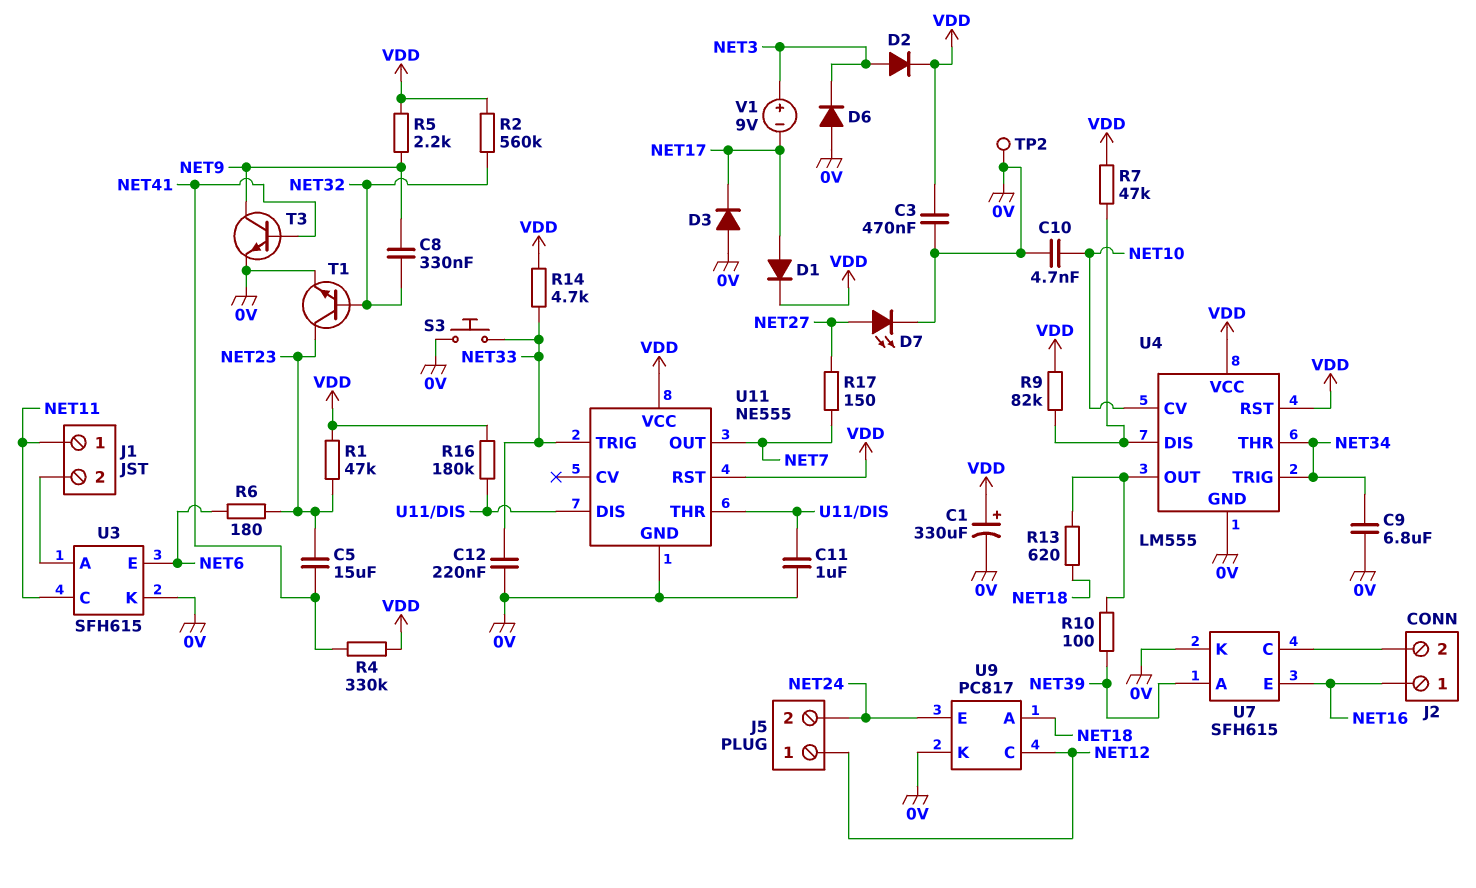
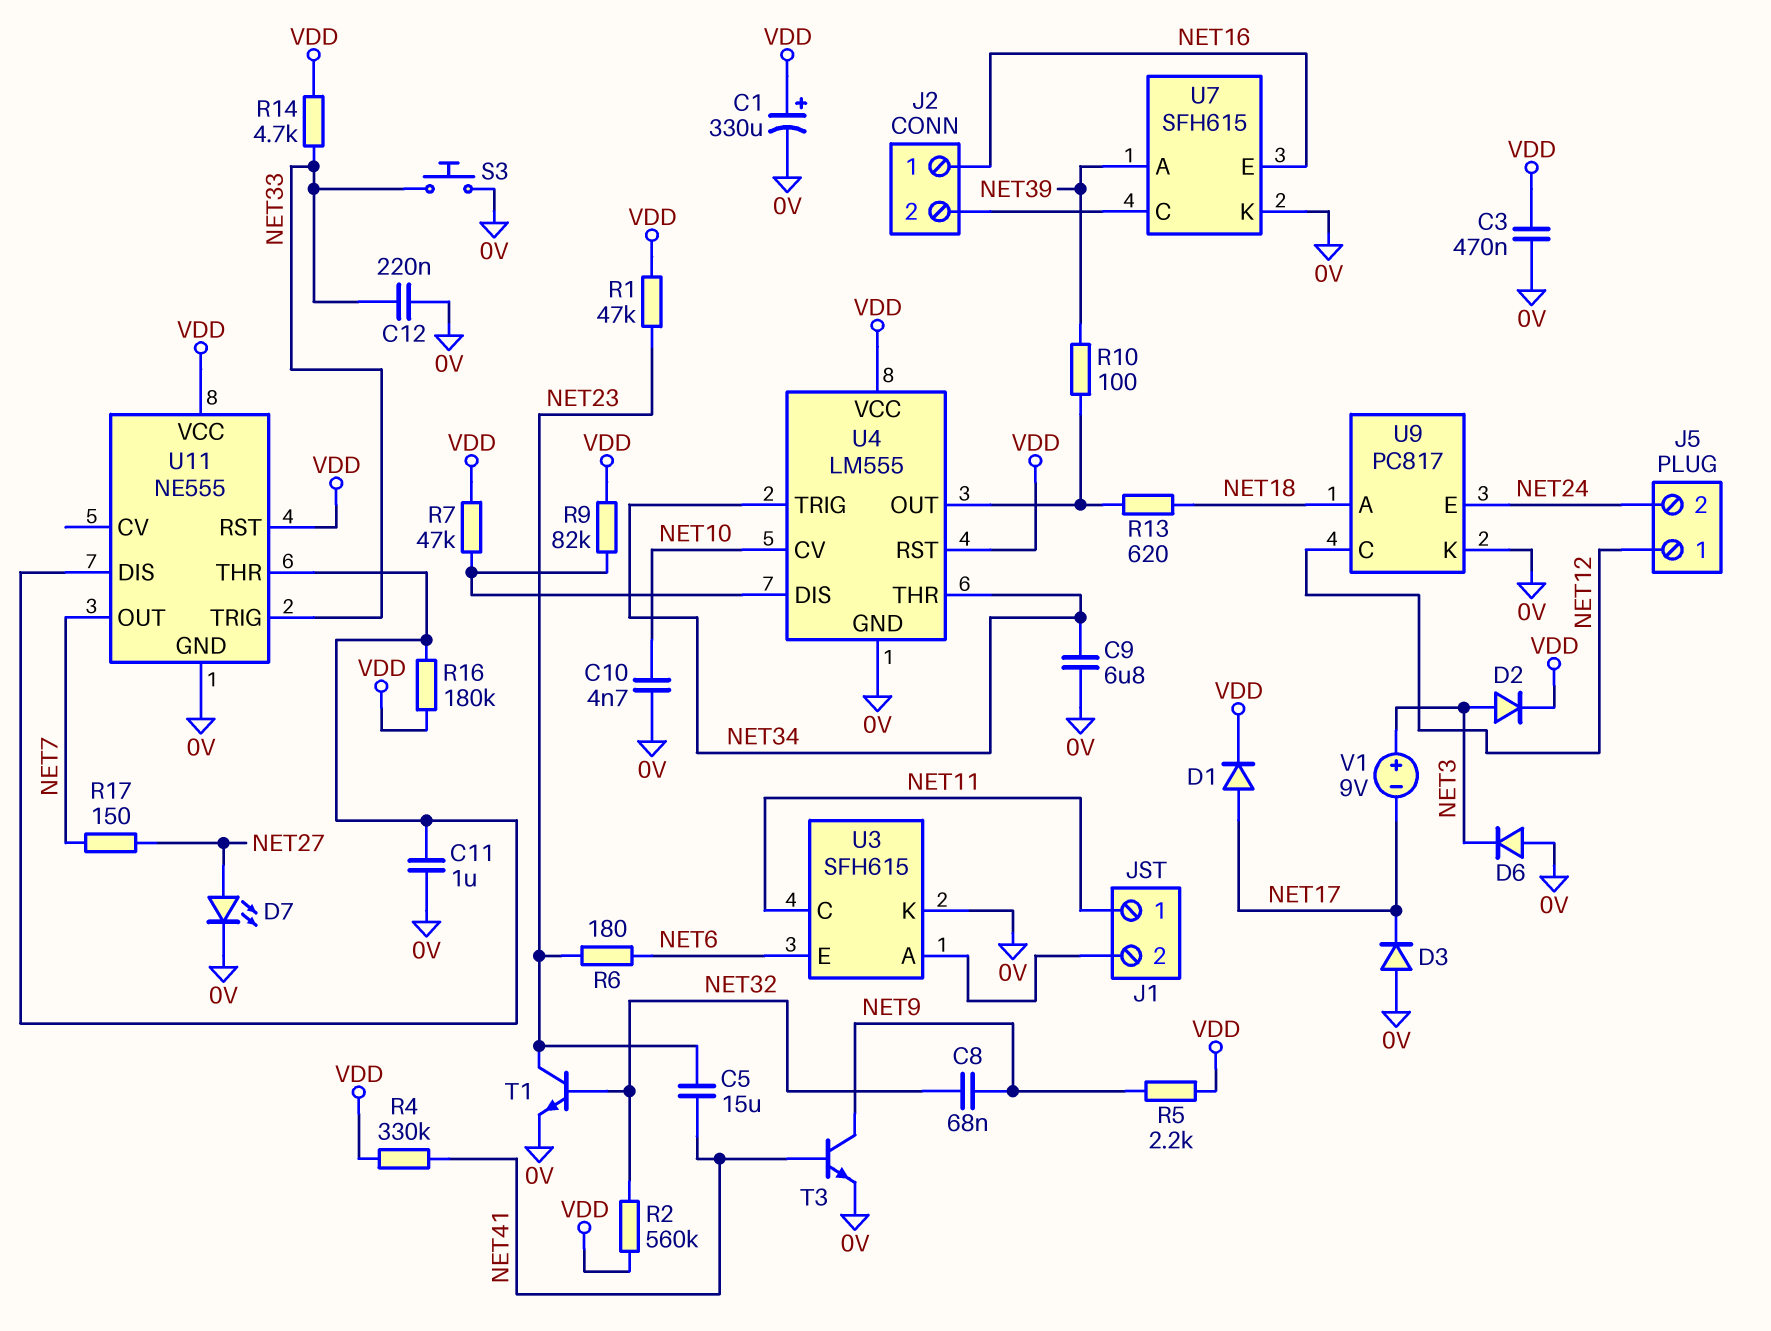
C8: 330nF (NET9, NET32) -> 68nF (NET9, NET32)
TP2: test point (0V) -> none

